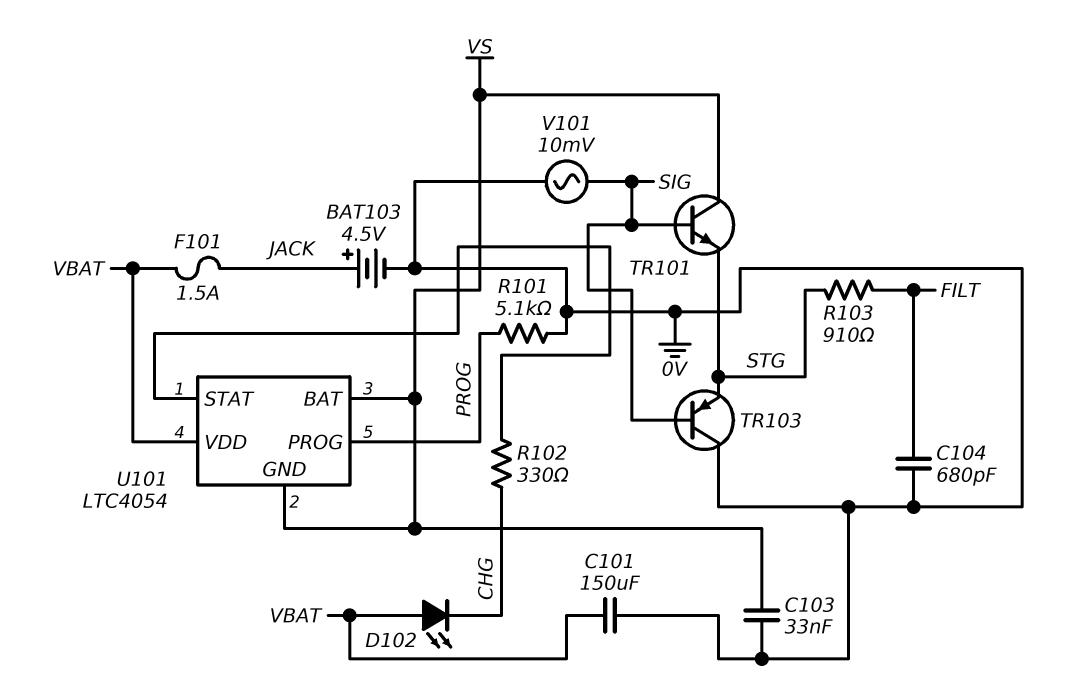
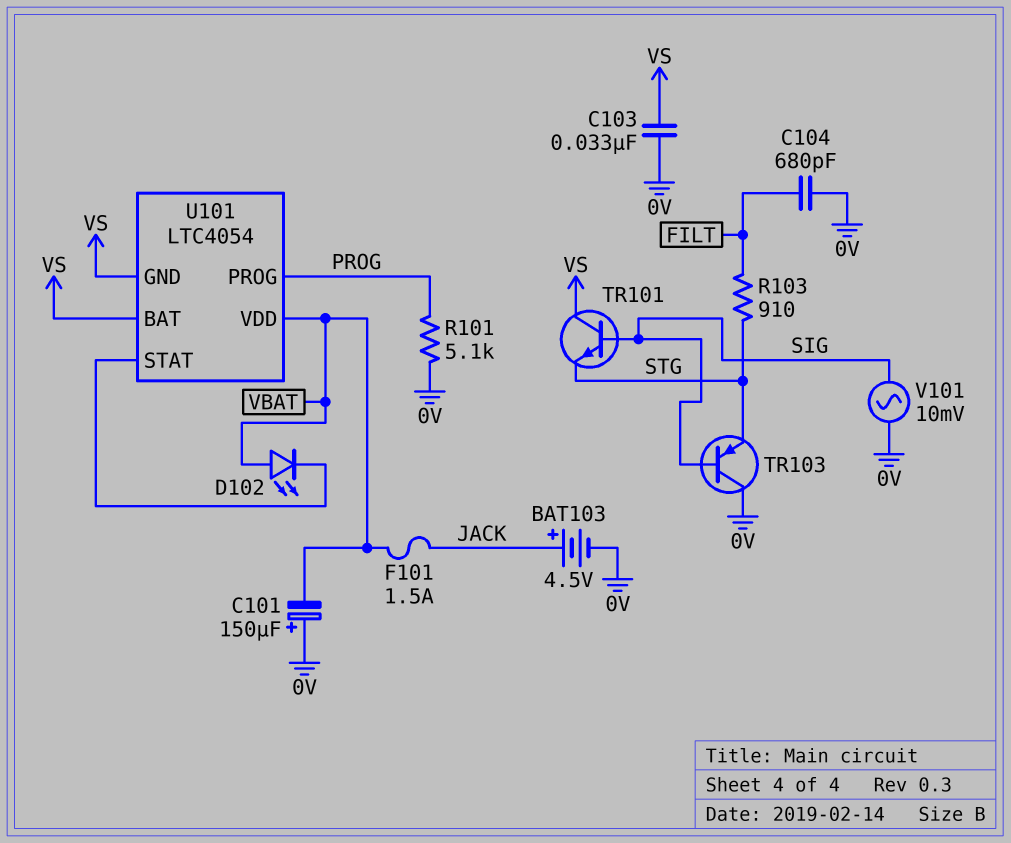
C101: 150uF (0V, VBAT) -> 150uF (plus 0V, minus VBAT)
D102: LED (A VBAT, K CHG) -> LED (A VBAT, K U101/STAT)
R102: 330 (CHG, U101/STAT) -> none

